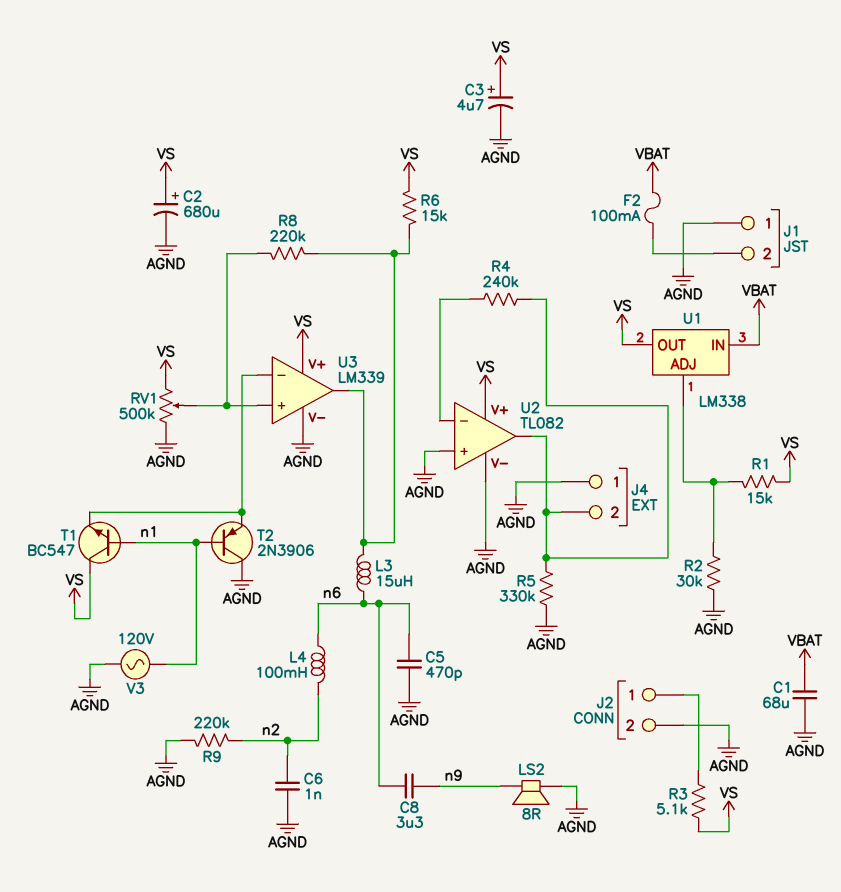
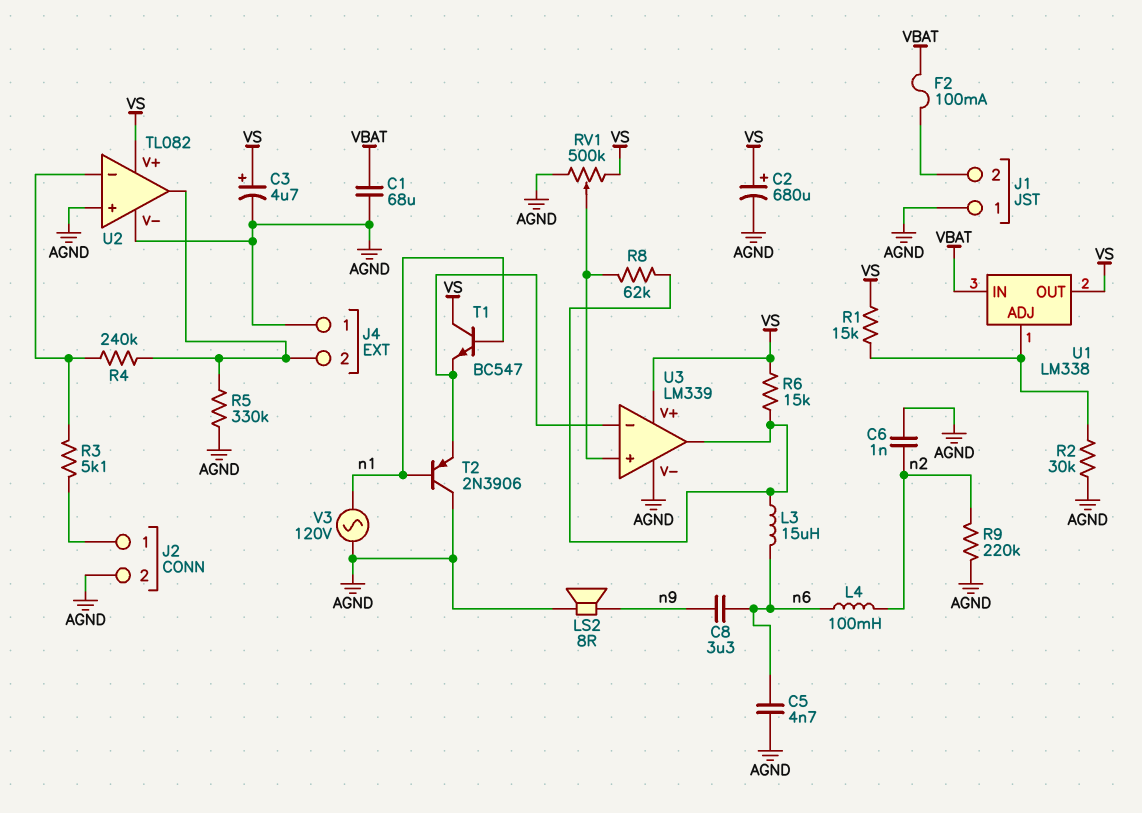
C5: 470pF (AGND, n6) -> 4.7nF (AGND, n6)
R3: 5.1k (J2/1, VS) -> 5.1k (J2/1, U2/in-)
R8: 220k (U3/in+, U3/out) -> 62k (U3/in+, U3/out)

